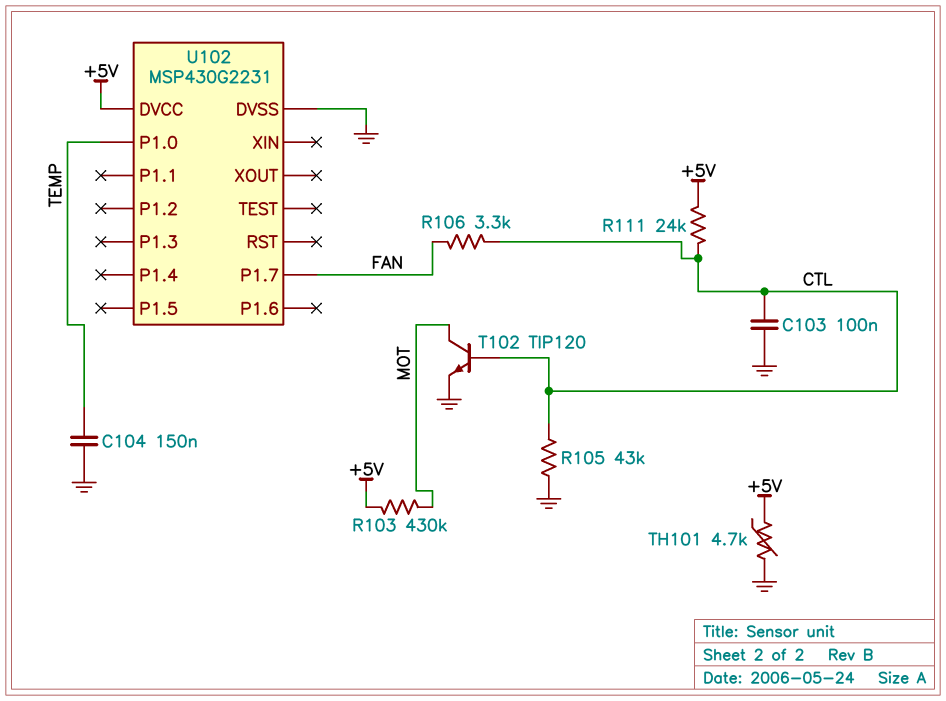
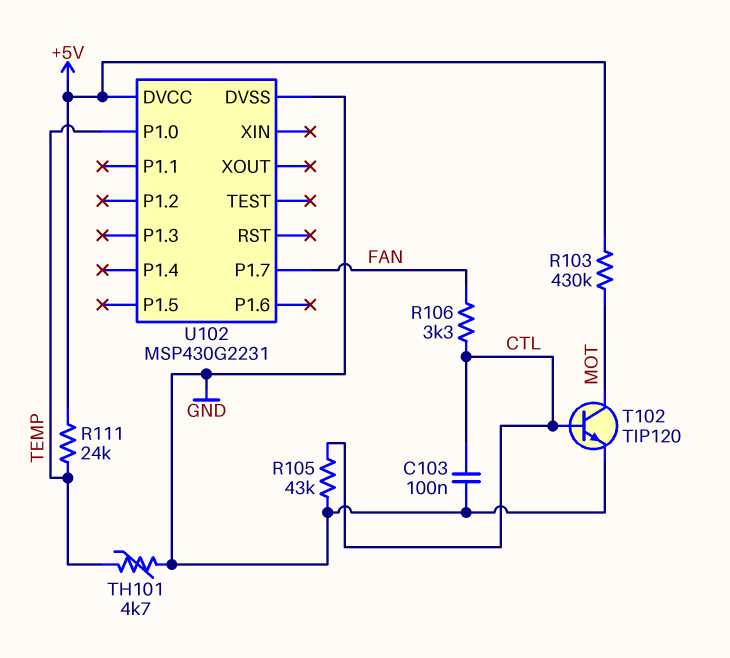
C104: 150nF (GND, TEMP) -> none
R111: 24k (+5V, CTL) -> 24k (+5V, TEMP)
TH101: 4.7k (+5V, GND) -> 4.7k (GND, TEMP)

